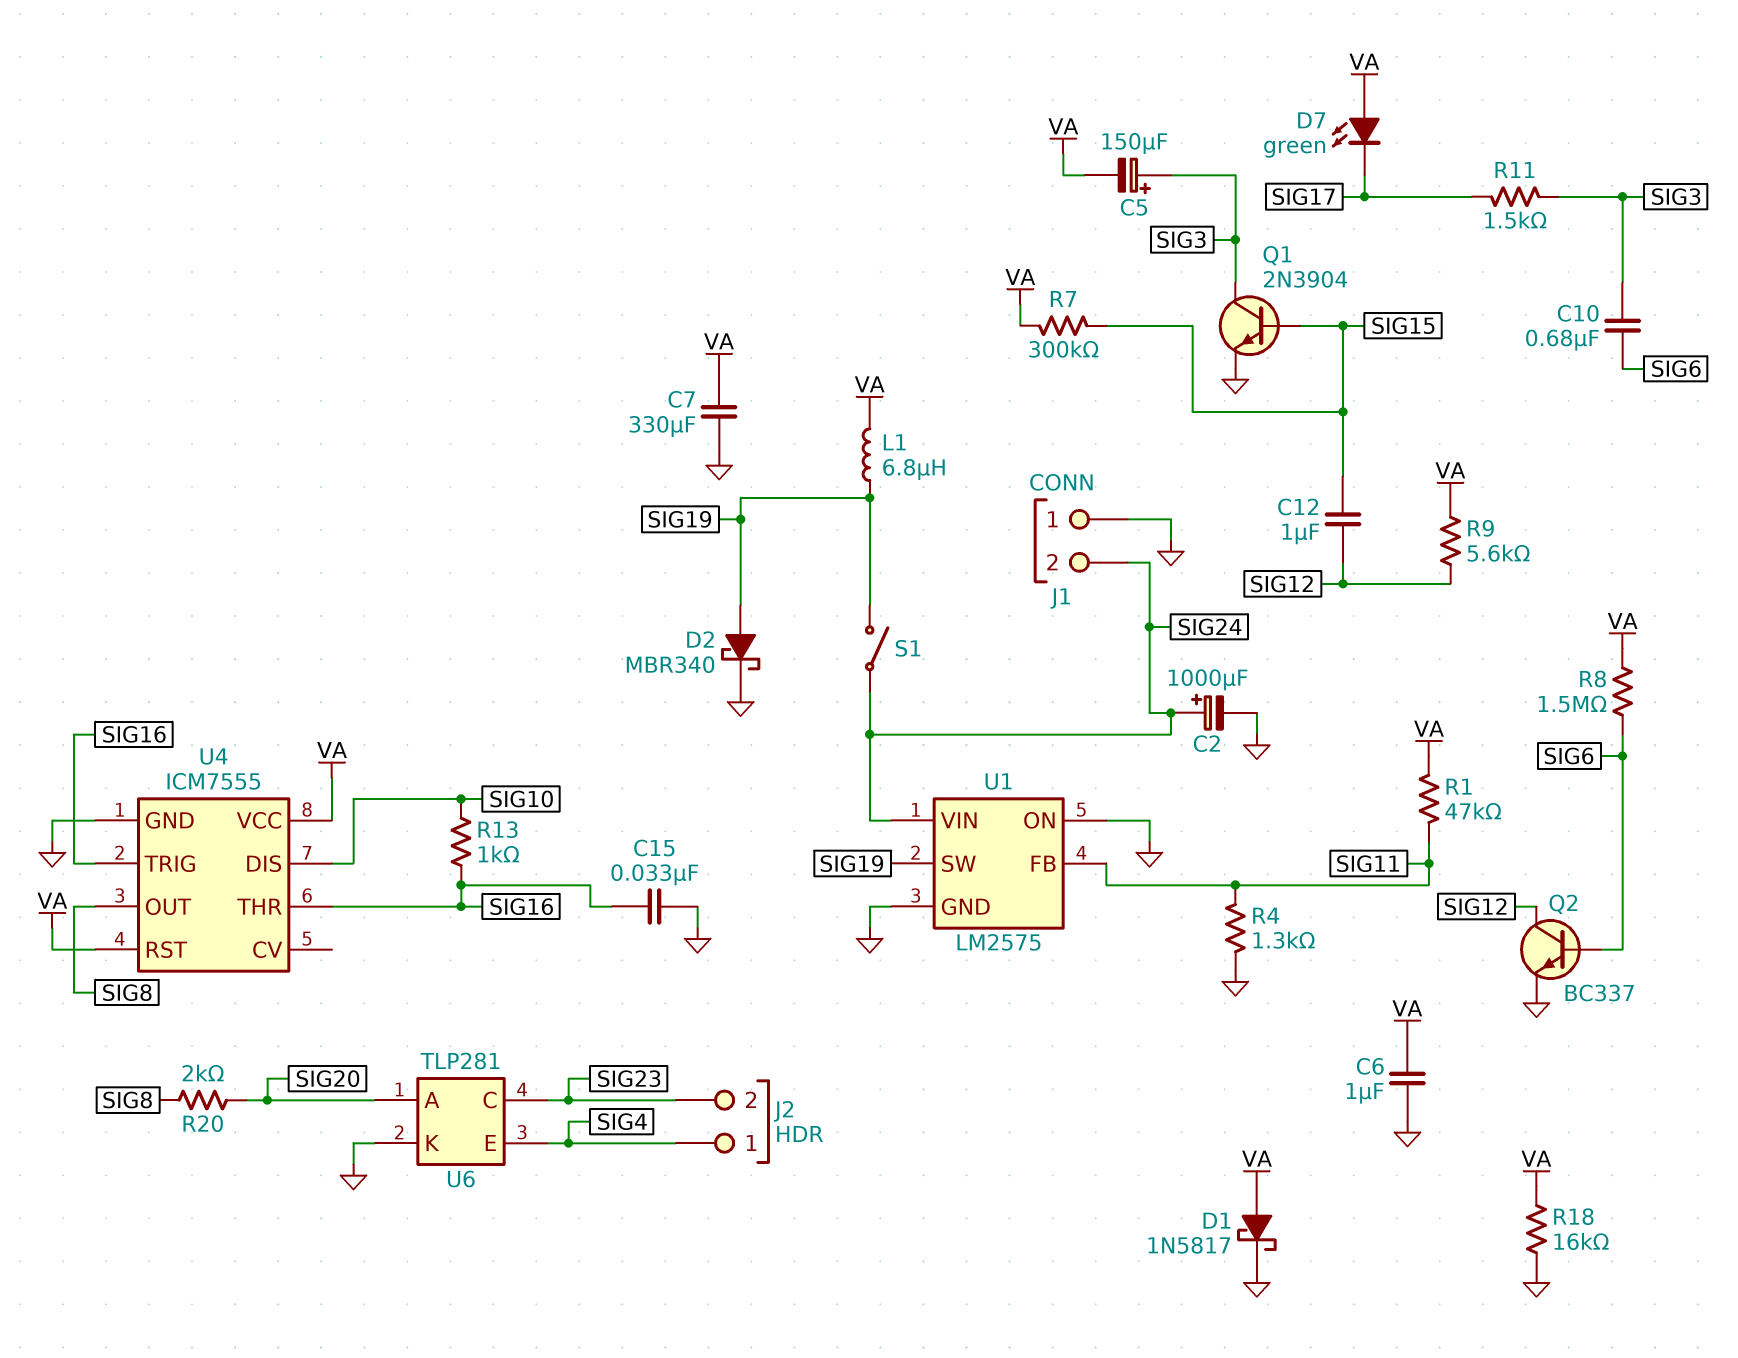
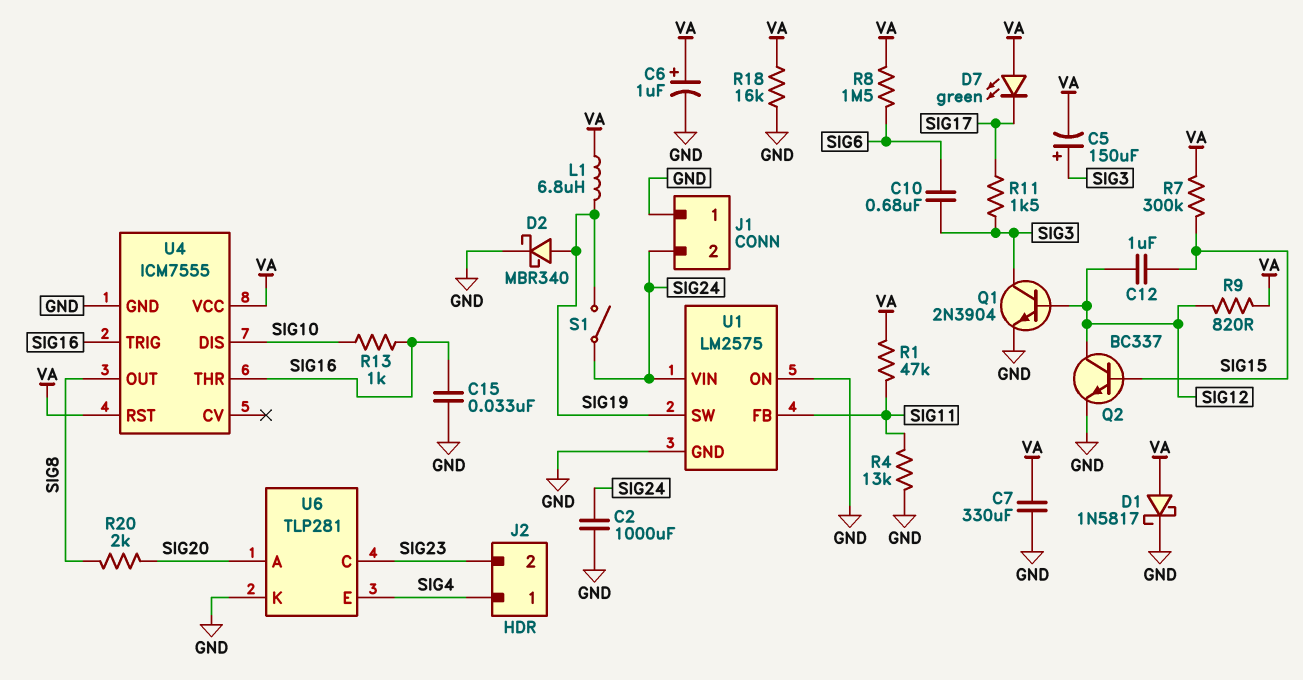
C2: 1000uF (plus SIG24, minus GND) -> 1000uF (GND, SIG24)
C6: 1uF (GND, VA) -> 1uF (plus VA, minus GND)
Q1: NPN 2N3904 (B SIG15, C SIG3, E GND) -> NPN 2N3904 (B SIG12, C SIG3, E GND)
Q2: NPN BC337 (B SIG6, C SIG12, E GND) -> NPN BC337 (B SIG15, C SIG12, E GND)
R4: 1.3k (GND, SIG11) -> 13k (GND, SIG11)
R9: 5.6k (SIG12, VA) -> 820 (SIG12, VA)

